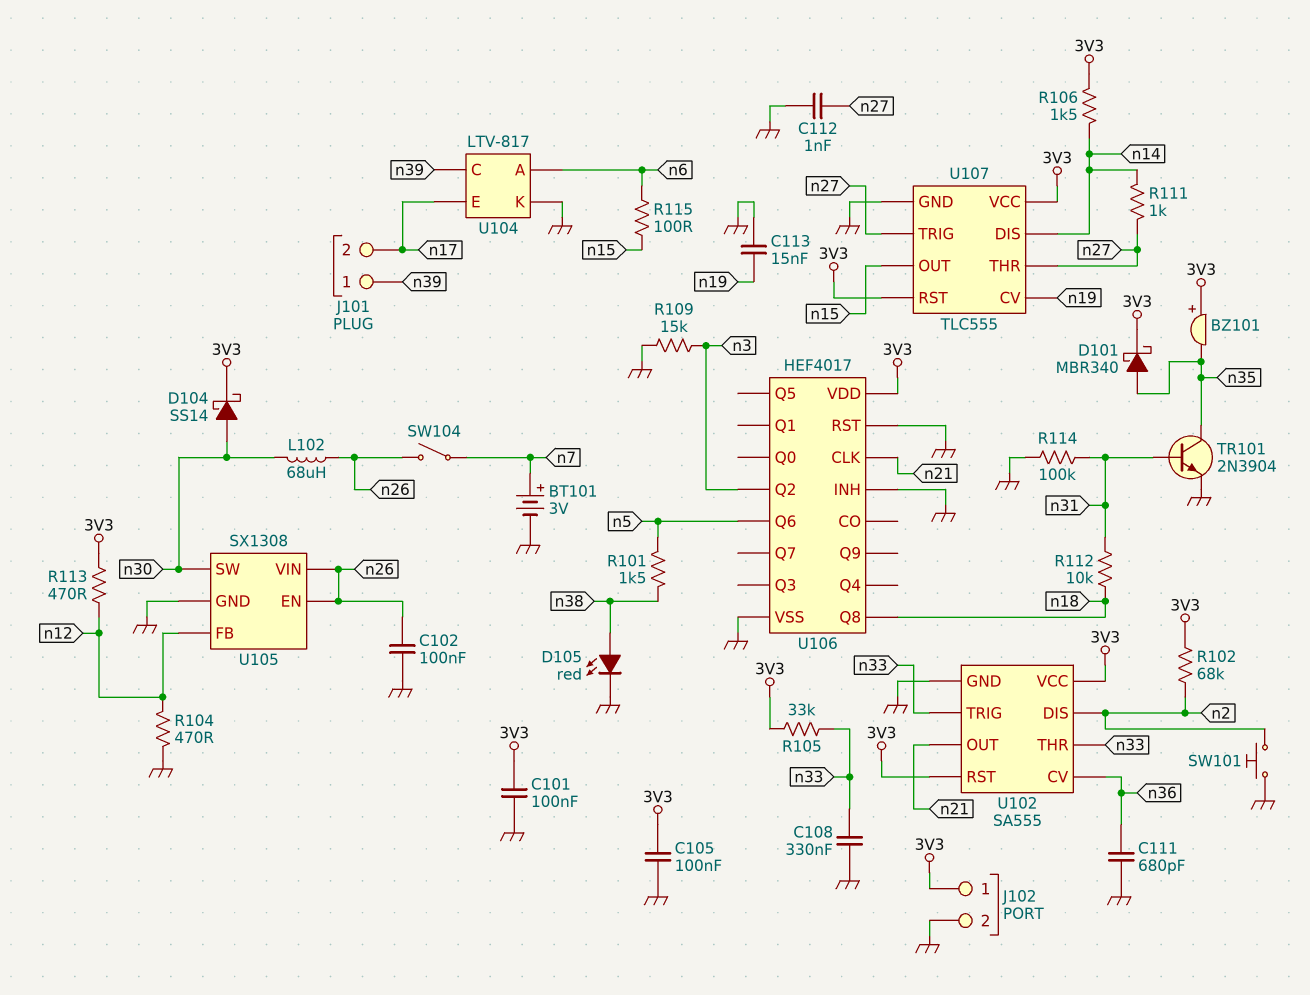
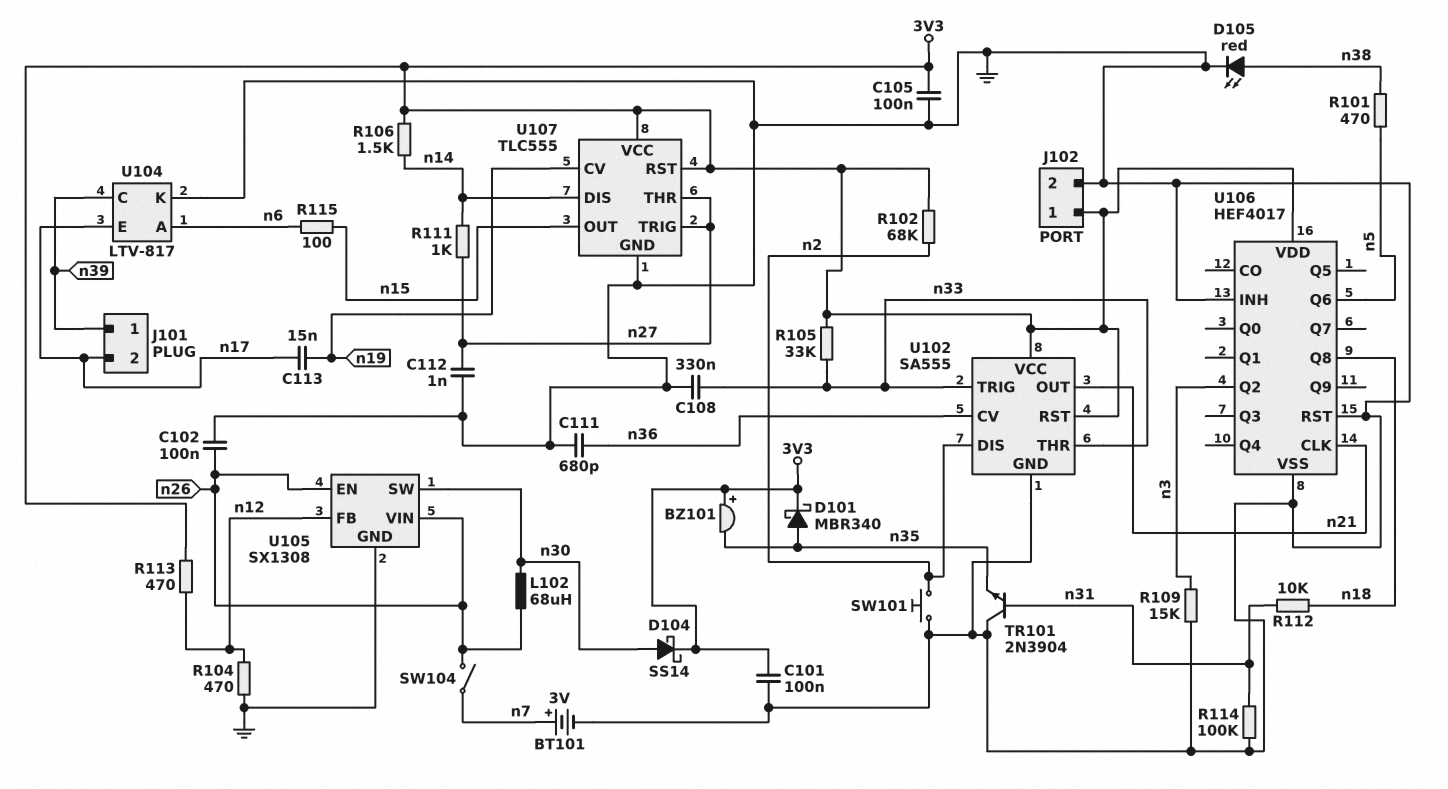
C113: 15nF (GND, n19) -> 15nF (n17, n19)
R101: 1.5k (n5, n38) -> 470 (n5, n38)
TR101: NPN 2N3904 (B n31, C n35, E GND) -> NPN 2N3904 (B n31, C GND, E n35)

